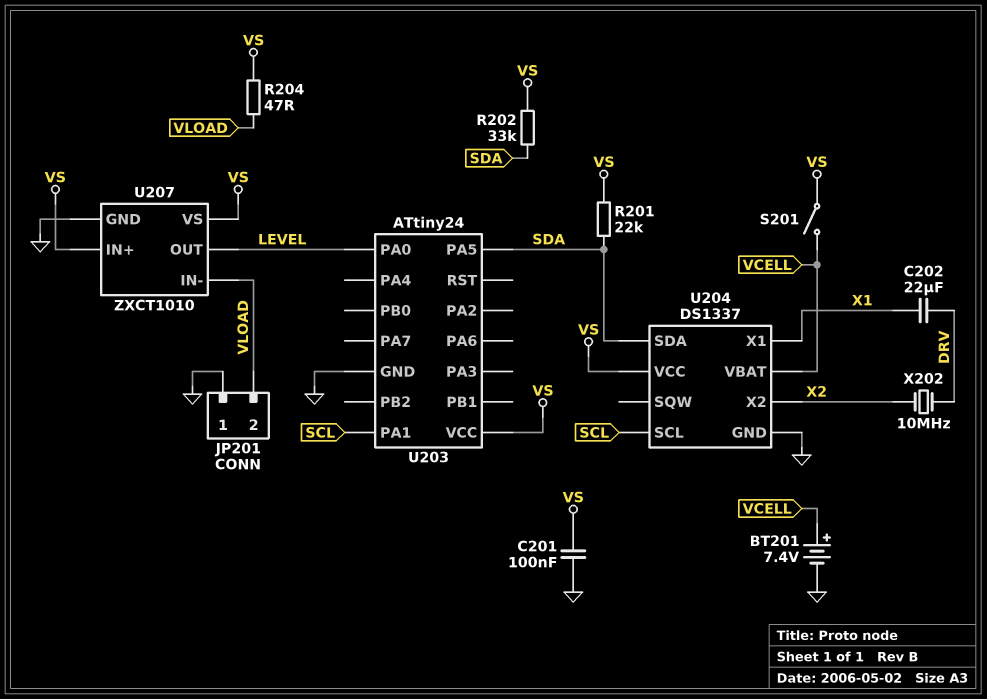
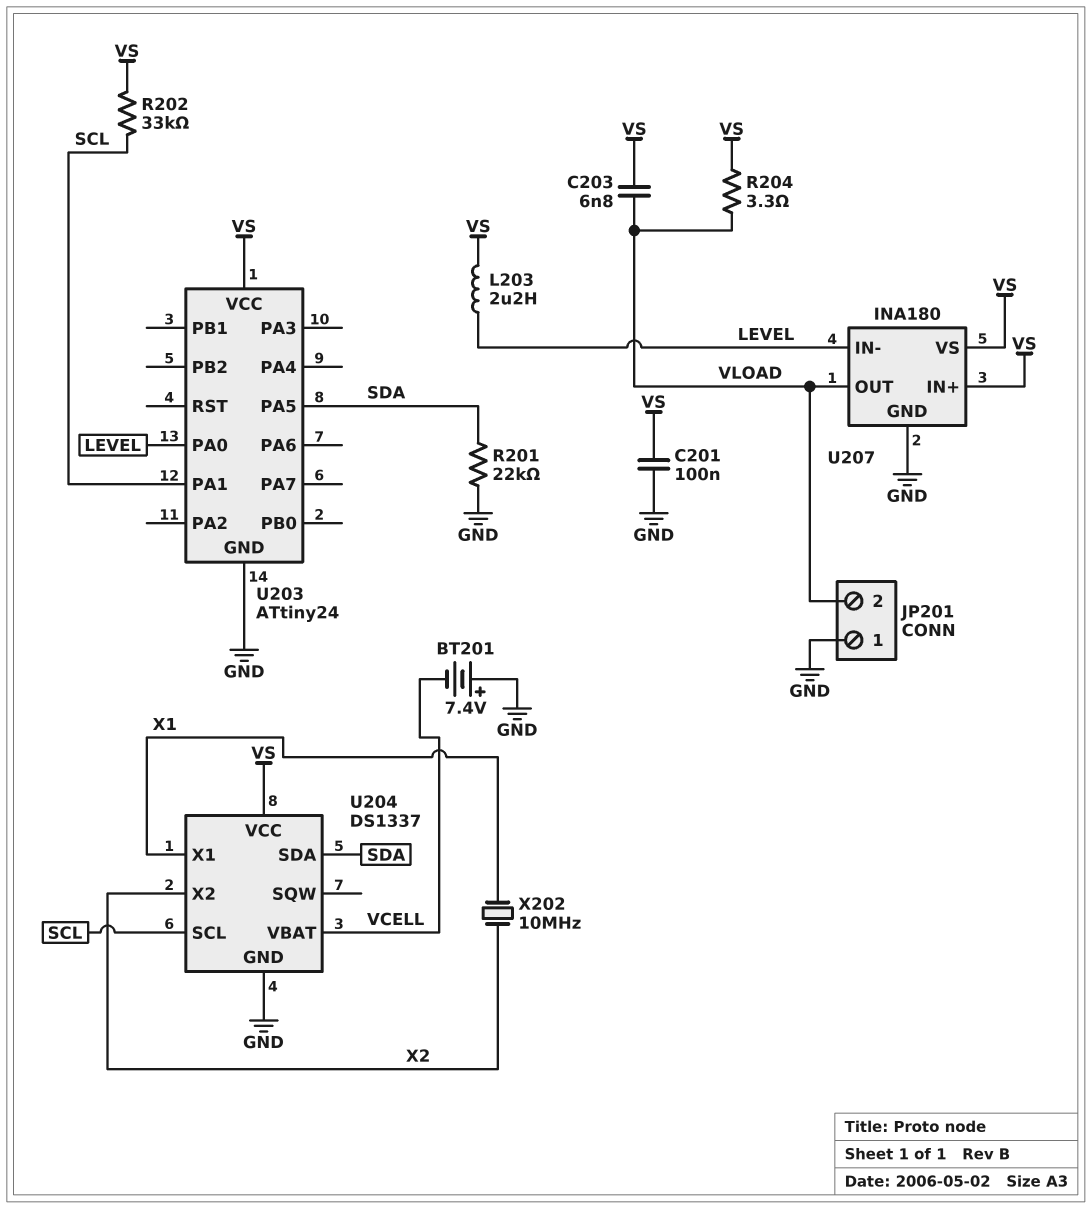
BT201: 7.4V (plus VCELL, minus GND) -> 7.4V (plus GND, minus VCELL)
C202: 22uF (DRV, X1) -> none
C203: none -> 6.8nF (VLOAD, VS)
L203: none -> 2.2uH (LEVEL, VS)
R201: 22k (SDA, VS) -> 22k (GND, SDA)
R202: 33k (SDA, VS) -> 33k (SCL, VS)
R204: 47 (VLOAD, VS) -> 3.3 (VLOAD, VS)
S201: switch (VCELL, VS) -> none
U207: ZXCT1010 -> INA180
U207 pin IN-: VLOAD -> LEVEL
U207 pin OUT: LEVEL -> VLOAD
X202: 10MHz (DRV, X2) -> 10MHz (X1, X2)

